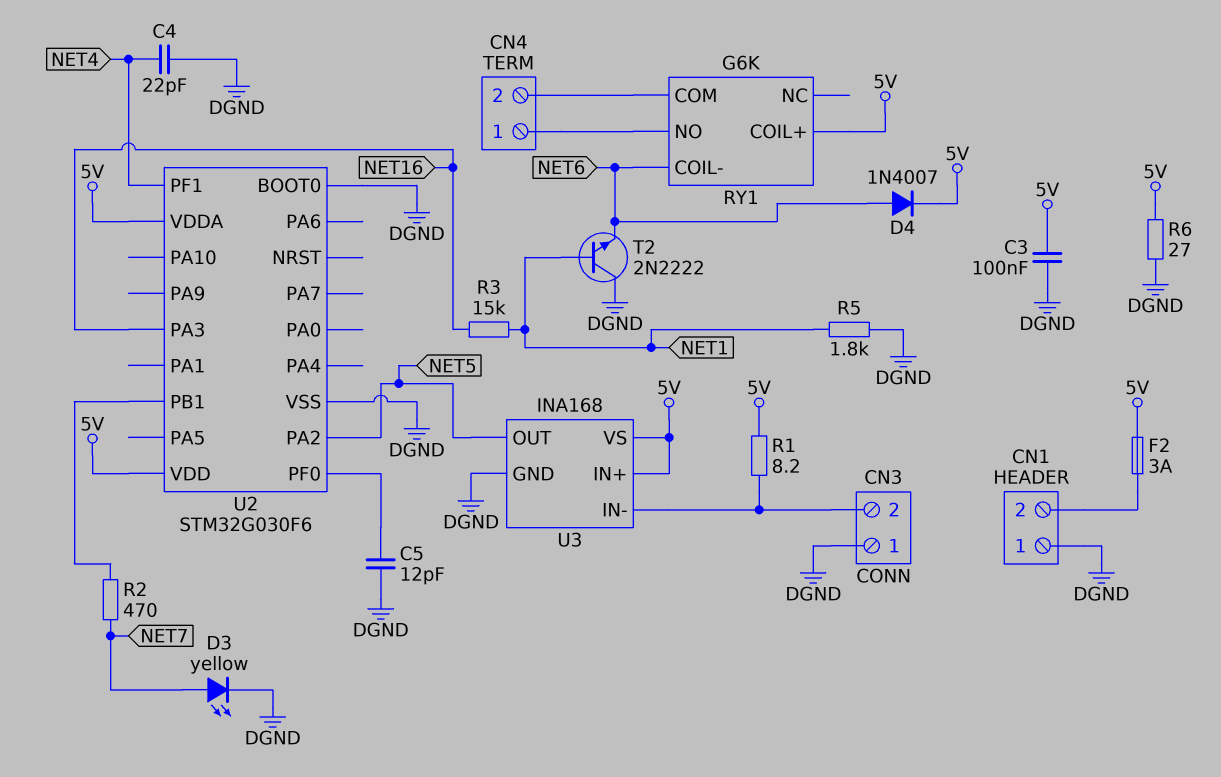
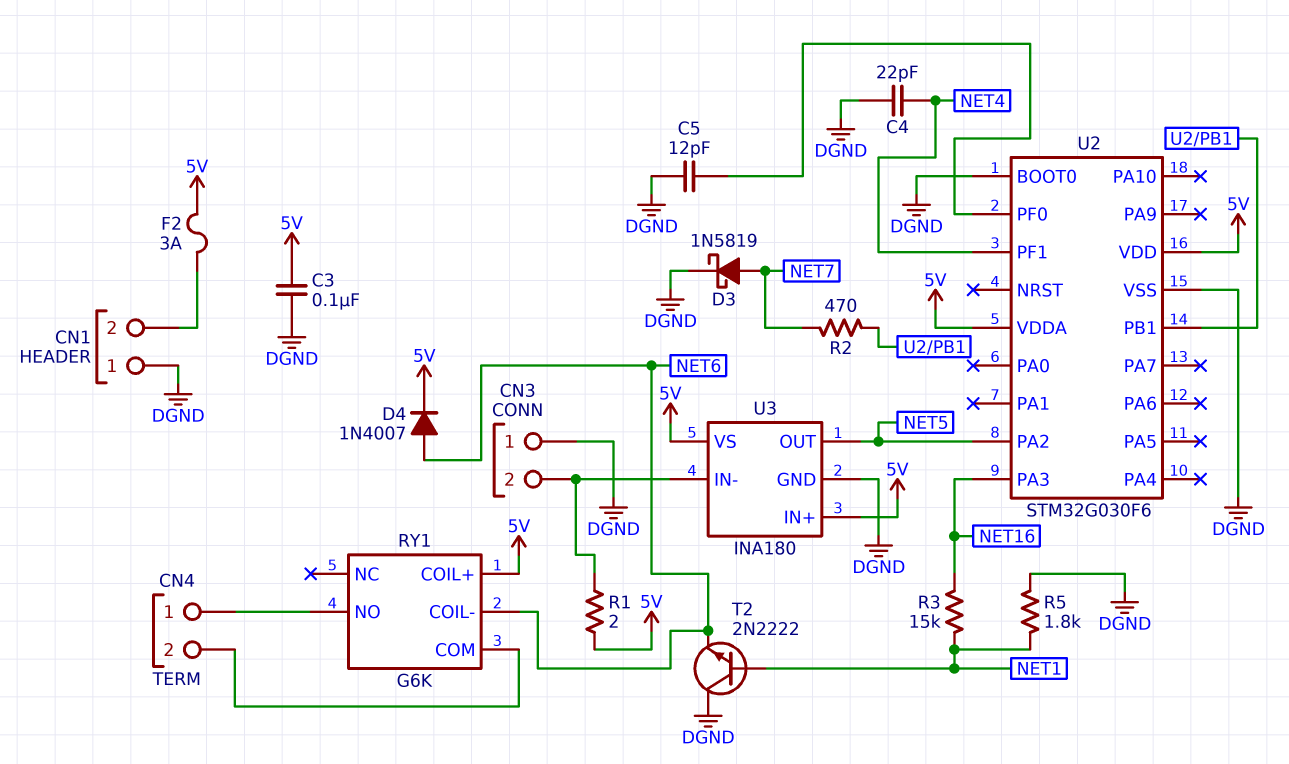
D3: LED yellow (A NET7, K DGND) -> schottky 1N5819 (A NET7, K DGND)
R1: 8.2 (5V, CN3/2) -> 2 (5V, CN3/2)
R6: 27 (5V, DGND) -> none
U3: INA168 -> INA180

